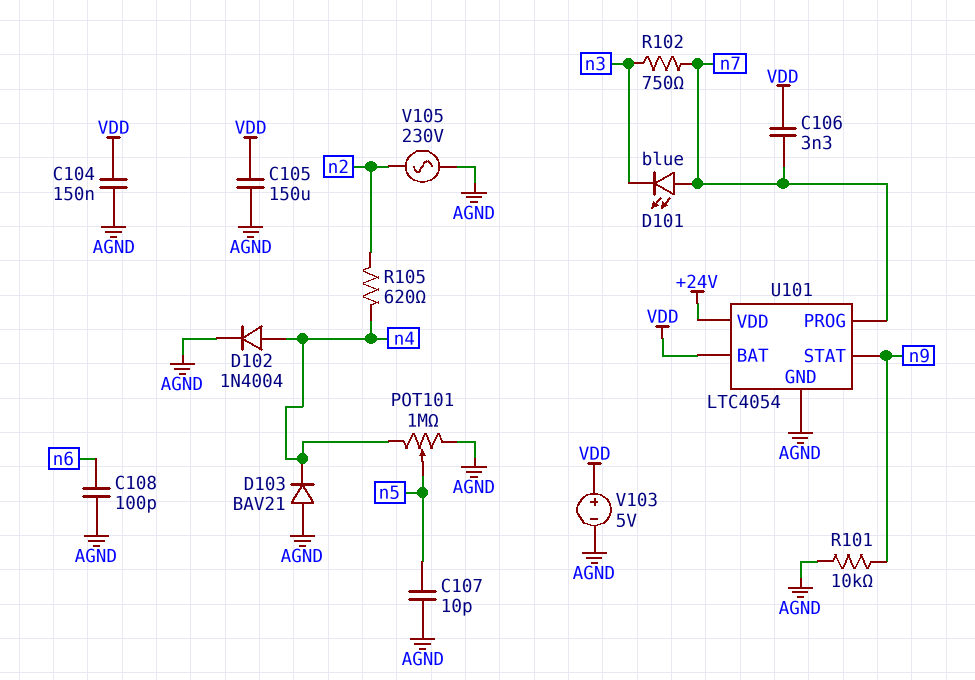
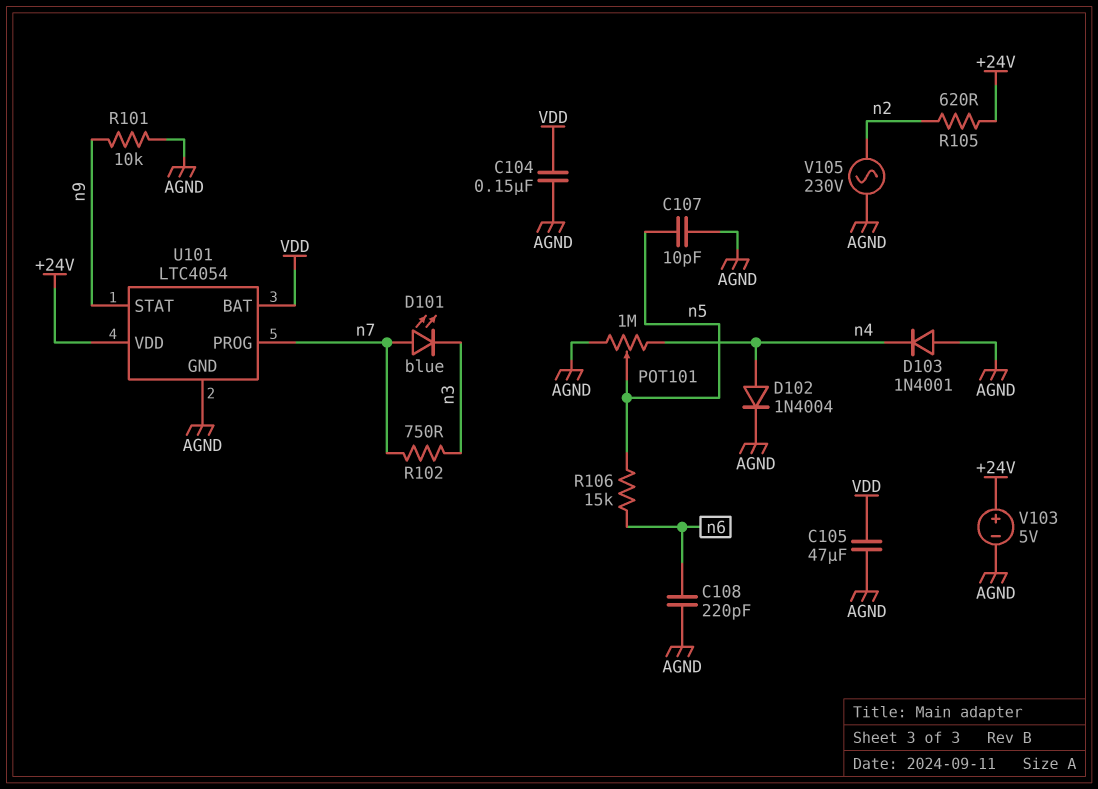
C105: 150uF (AGND, VDD) -> 47uF (AGND, VDD)
C106: 3.3nF (VDD, n7) -> none
C108: 100pF (AGND, n6) -> 220pF (AGND, n6)
D103: diode BAV21 (A AGND, K n4) -> diode 1N4001 (A AGND, K n4)
R105: 620 (n2, n4) -> 620 (+24V, n2)
R106: none -> 15k (n5, n6)
V103: 5V (plus VDD, minus AGND) -> 5V (plus +24V, minus AGND)

